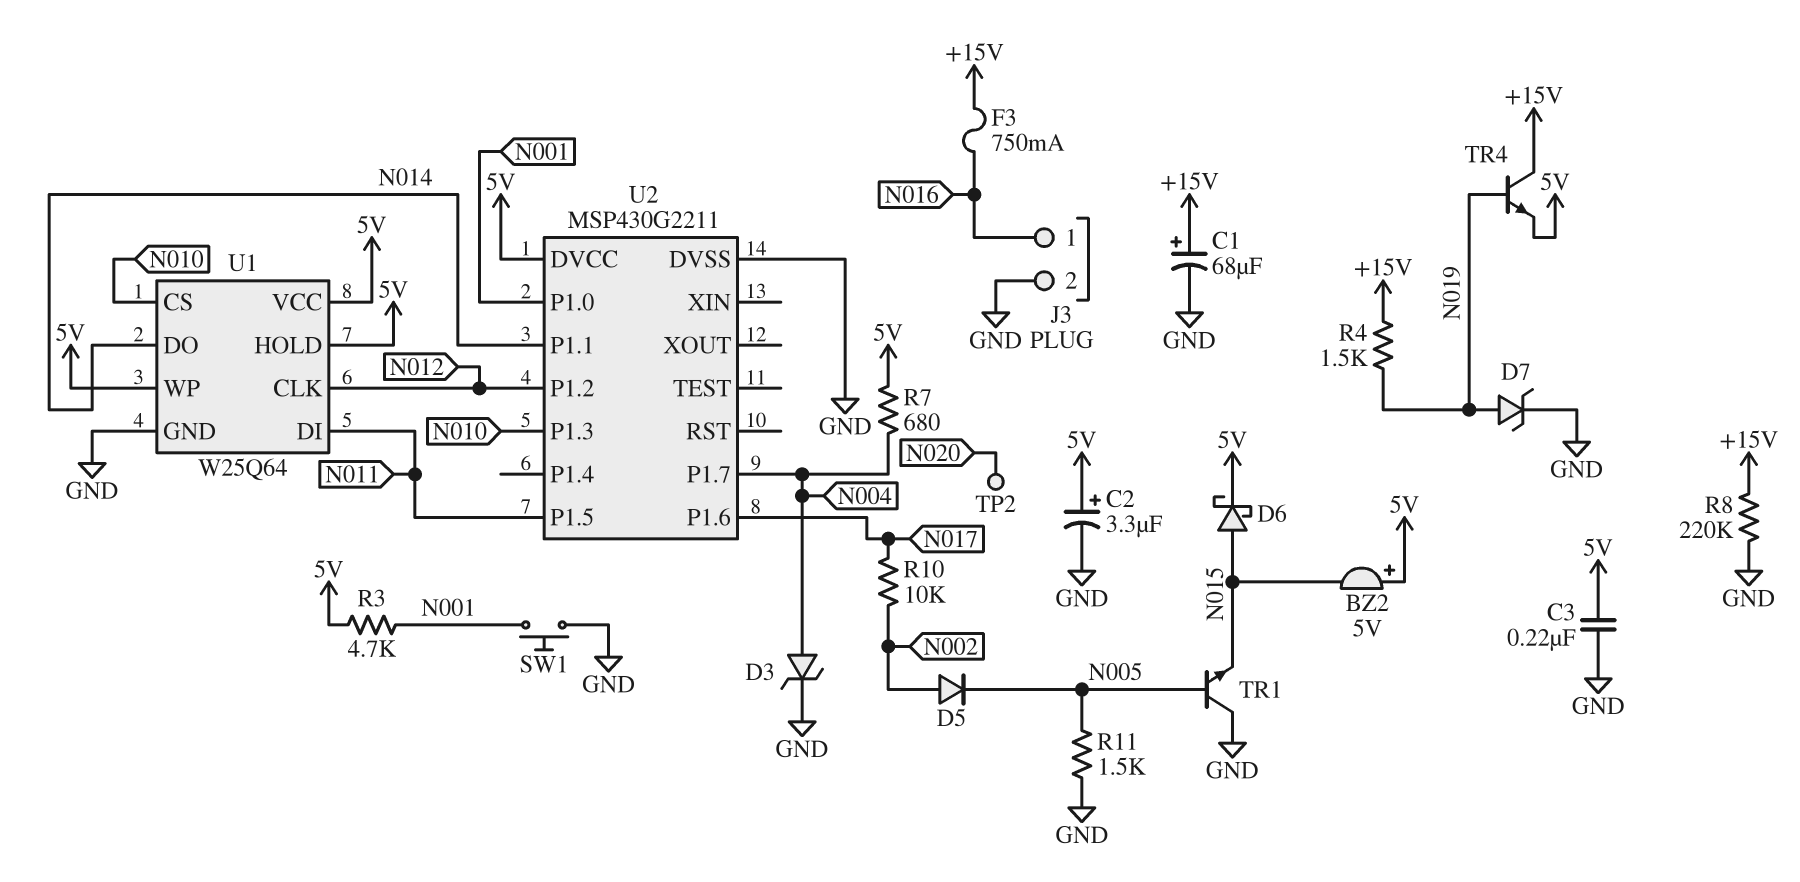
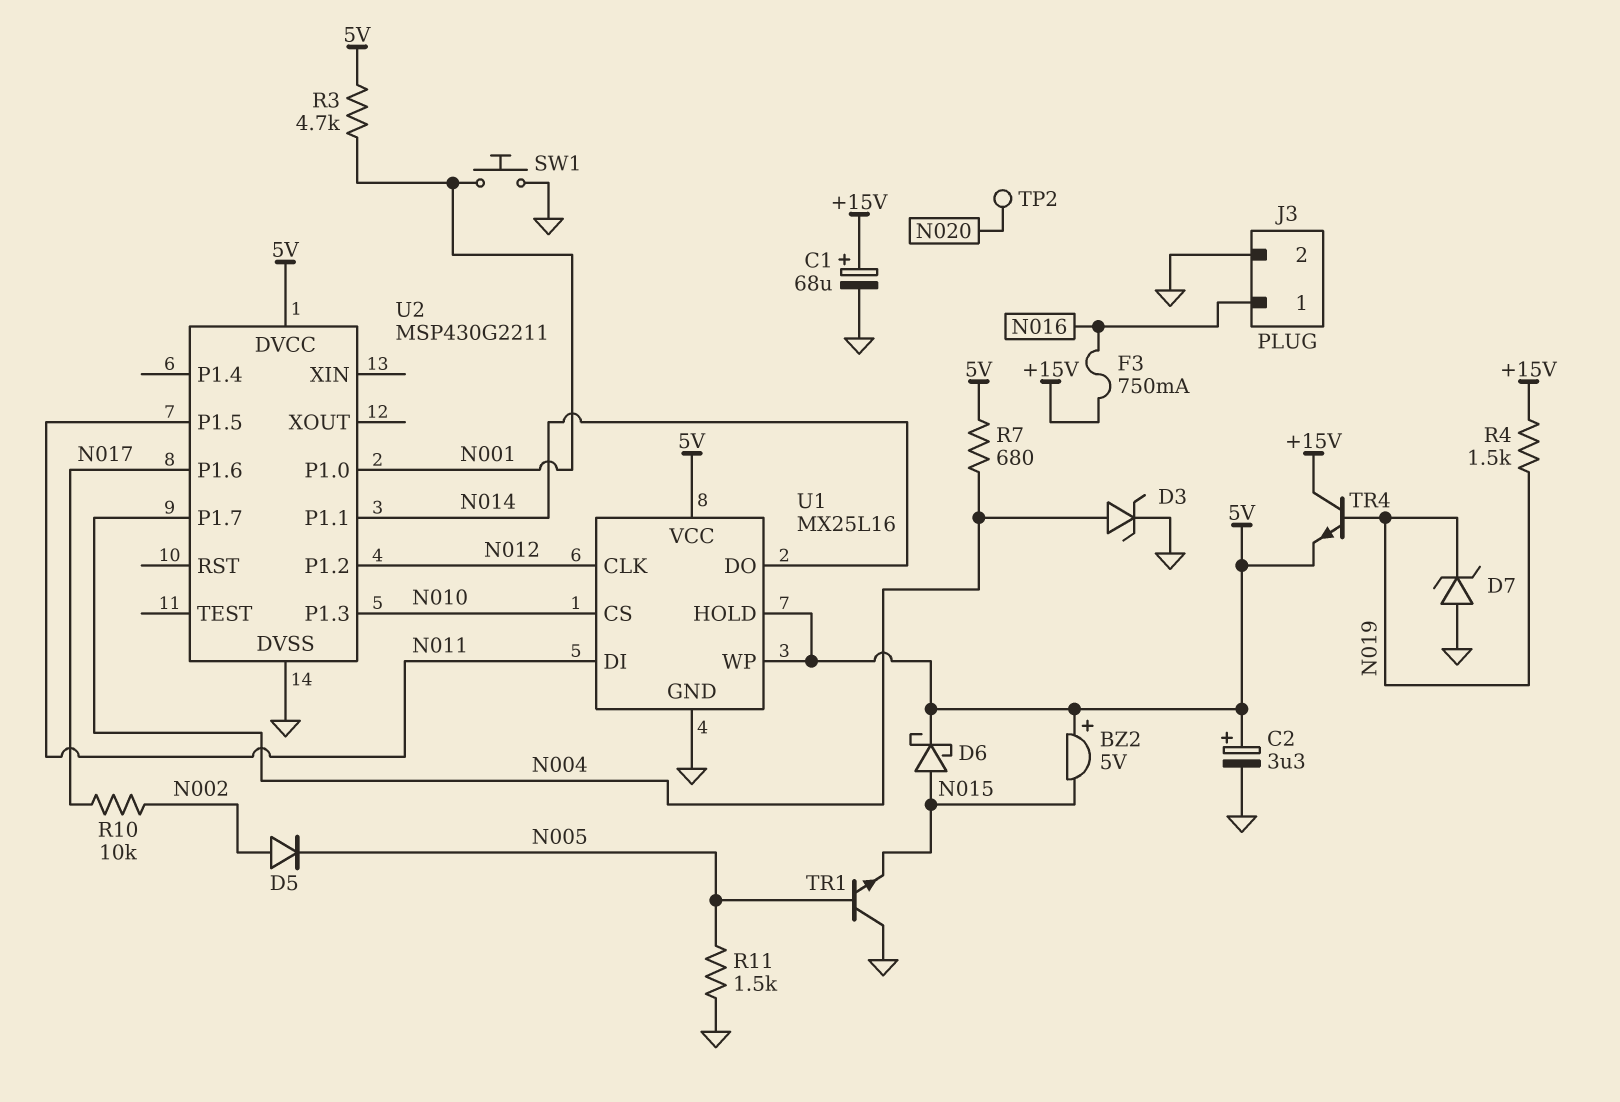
C3: 220nF (5V, GND) -> none
D7: zener (A N019, K GND) -> zener (A GND, K N019)
R8: 220k (+15V, GND) -> none
U1: W25Q64 -> MX25L16

